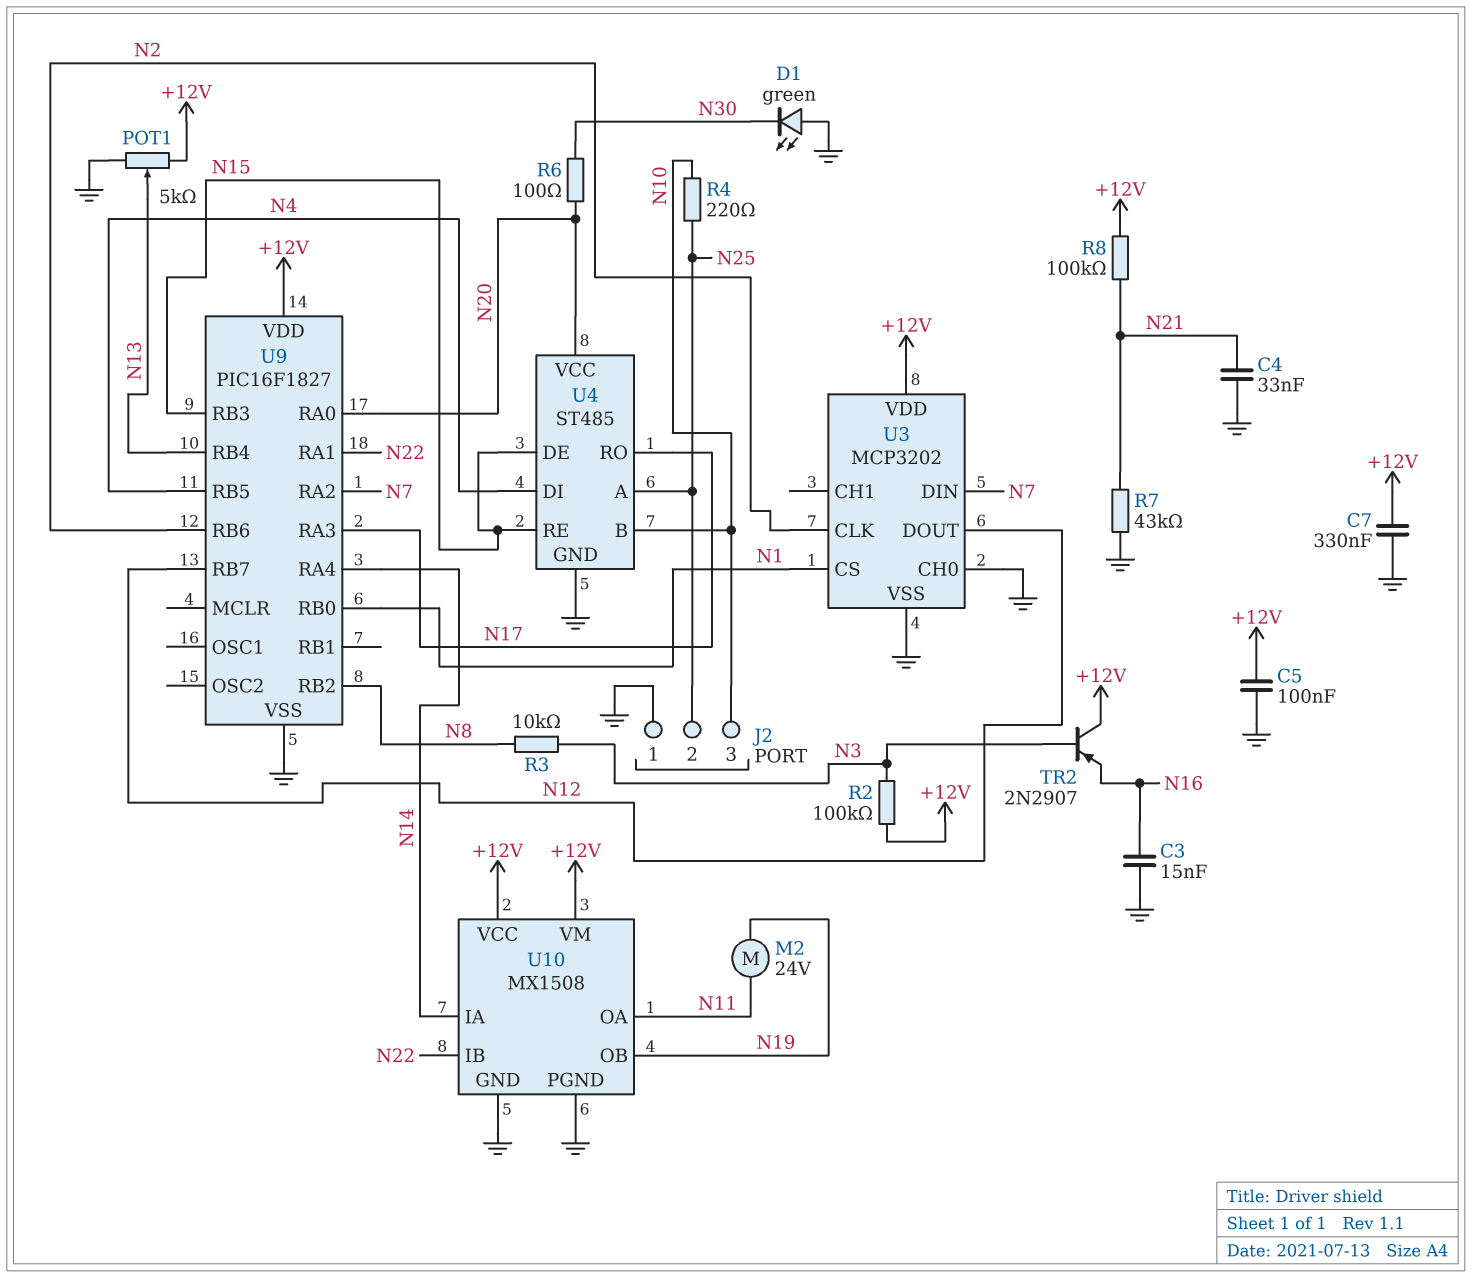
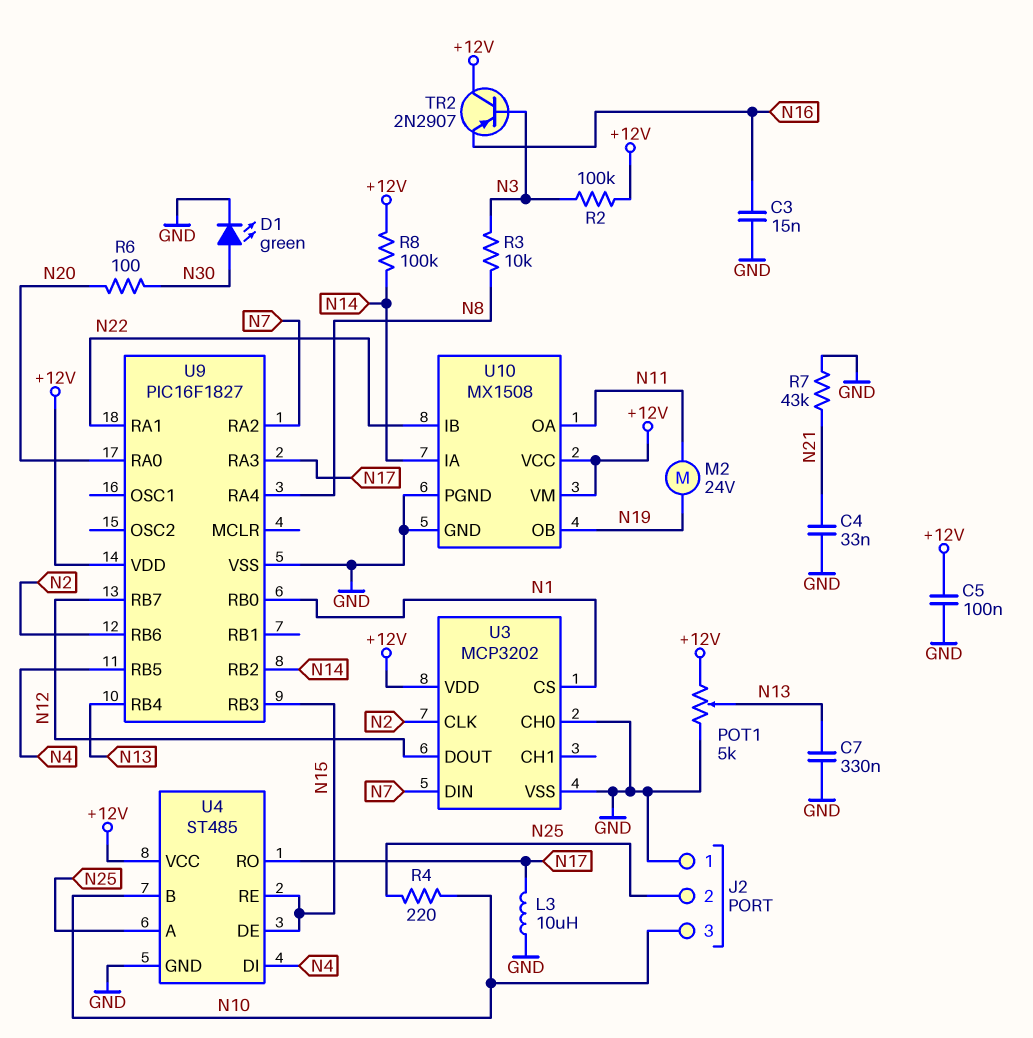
C7: 330nF (+12V, GND) -> 330nF (GND, N13)
D1: LED green (A GND, K N30) -> LED green (A N30, K GND)
L3: none -> 10uH (GND, N17)
R8: 100k (+12V, N21) -> 100k (+12V, N14)
U4 pin VCC: N20 -> +12V
U9 pin RA4: N14 -> N8
U9 pin RB2: N8 -> N14

